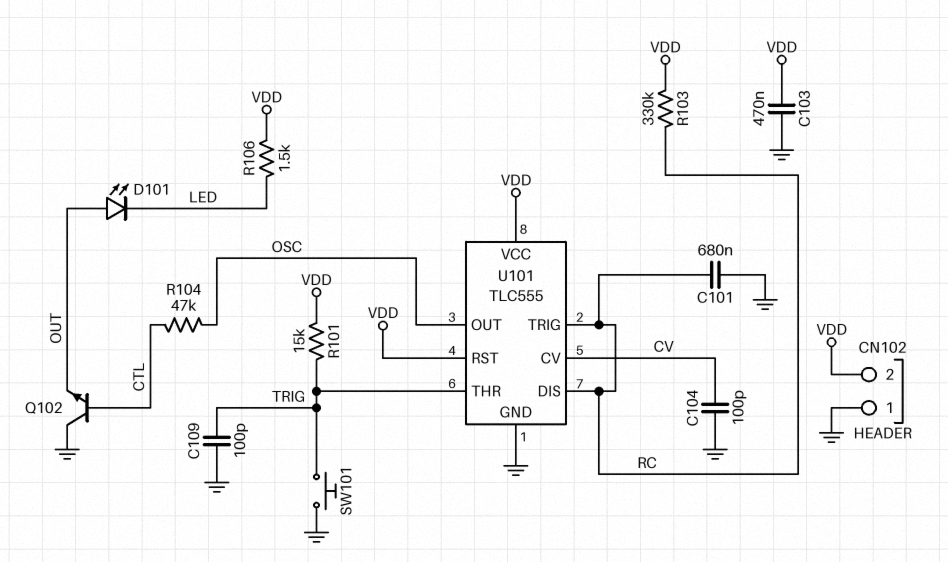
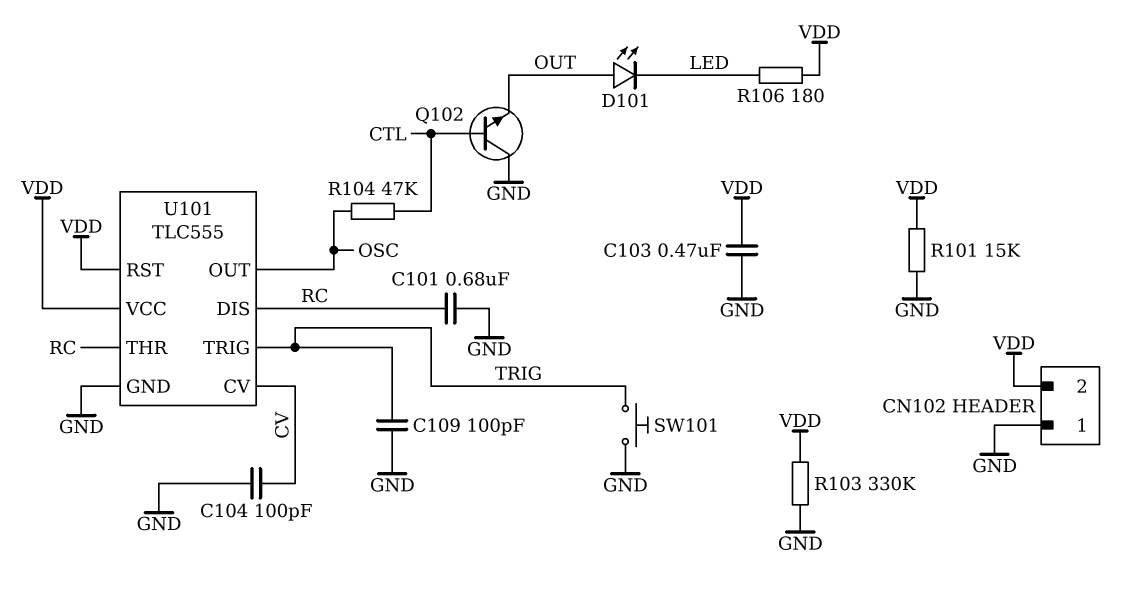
R101: 15k (TRIG, VDD) -> 15k (GND, VDD)
R103: 330k (RC, VDD) -> 330k (GND, VDD)
R106: 1.5k (LED, VDD) -> 180 (LED, VDD)
U101 pin THR: TRIG -> RC
U101 pin TRIG: RC -> TRIG

